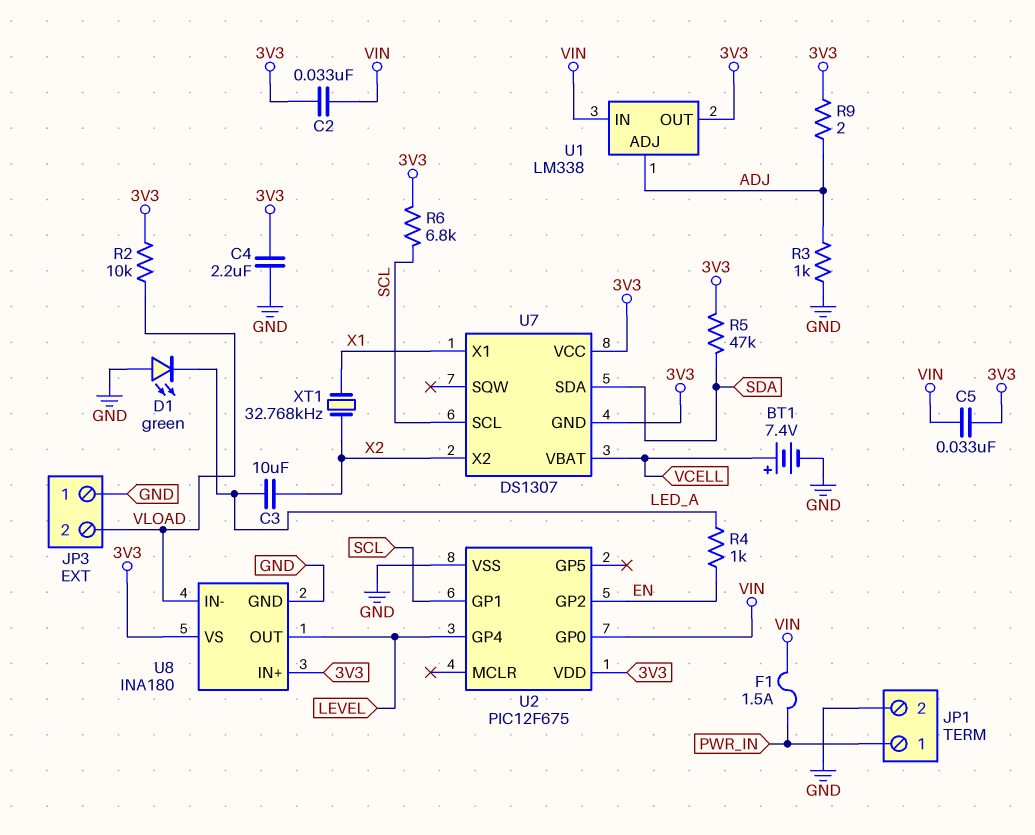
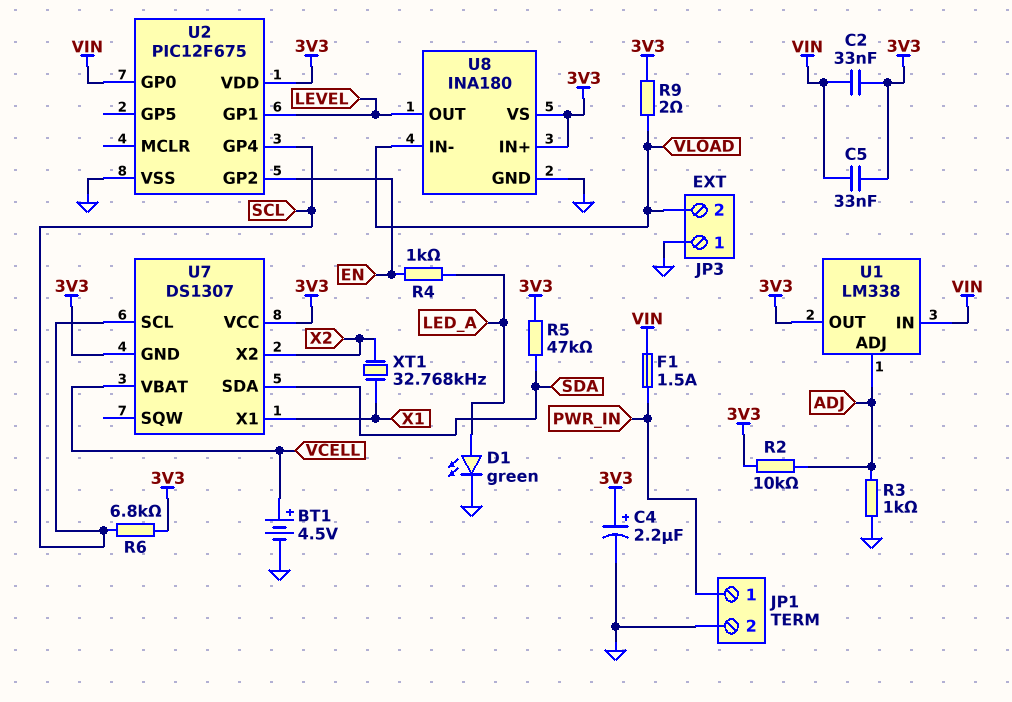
BT1: 7.4V (plus VCELL, minus GND) -> 4.5V (plus VCELL, minus GND)
C3: 10uF (LED_A, X2) -> none
C4: 2.2uF (3V3, GND) -> 2.2uF (plus 3V3, minus GND)
D1: LED green (A GND, K LED_A) -> LED green (A LED_A, K GND)
R2: 10k (3V3, VLOAD) -> 10k (3V3, ADJ)
R9: 2 (3V3, ADJ) -> 2 (3V3, VLOAD)
U2 pin GP1: SCL -> LEVEL
U2 pin GP4: LEVEL -> SCL

